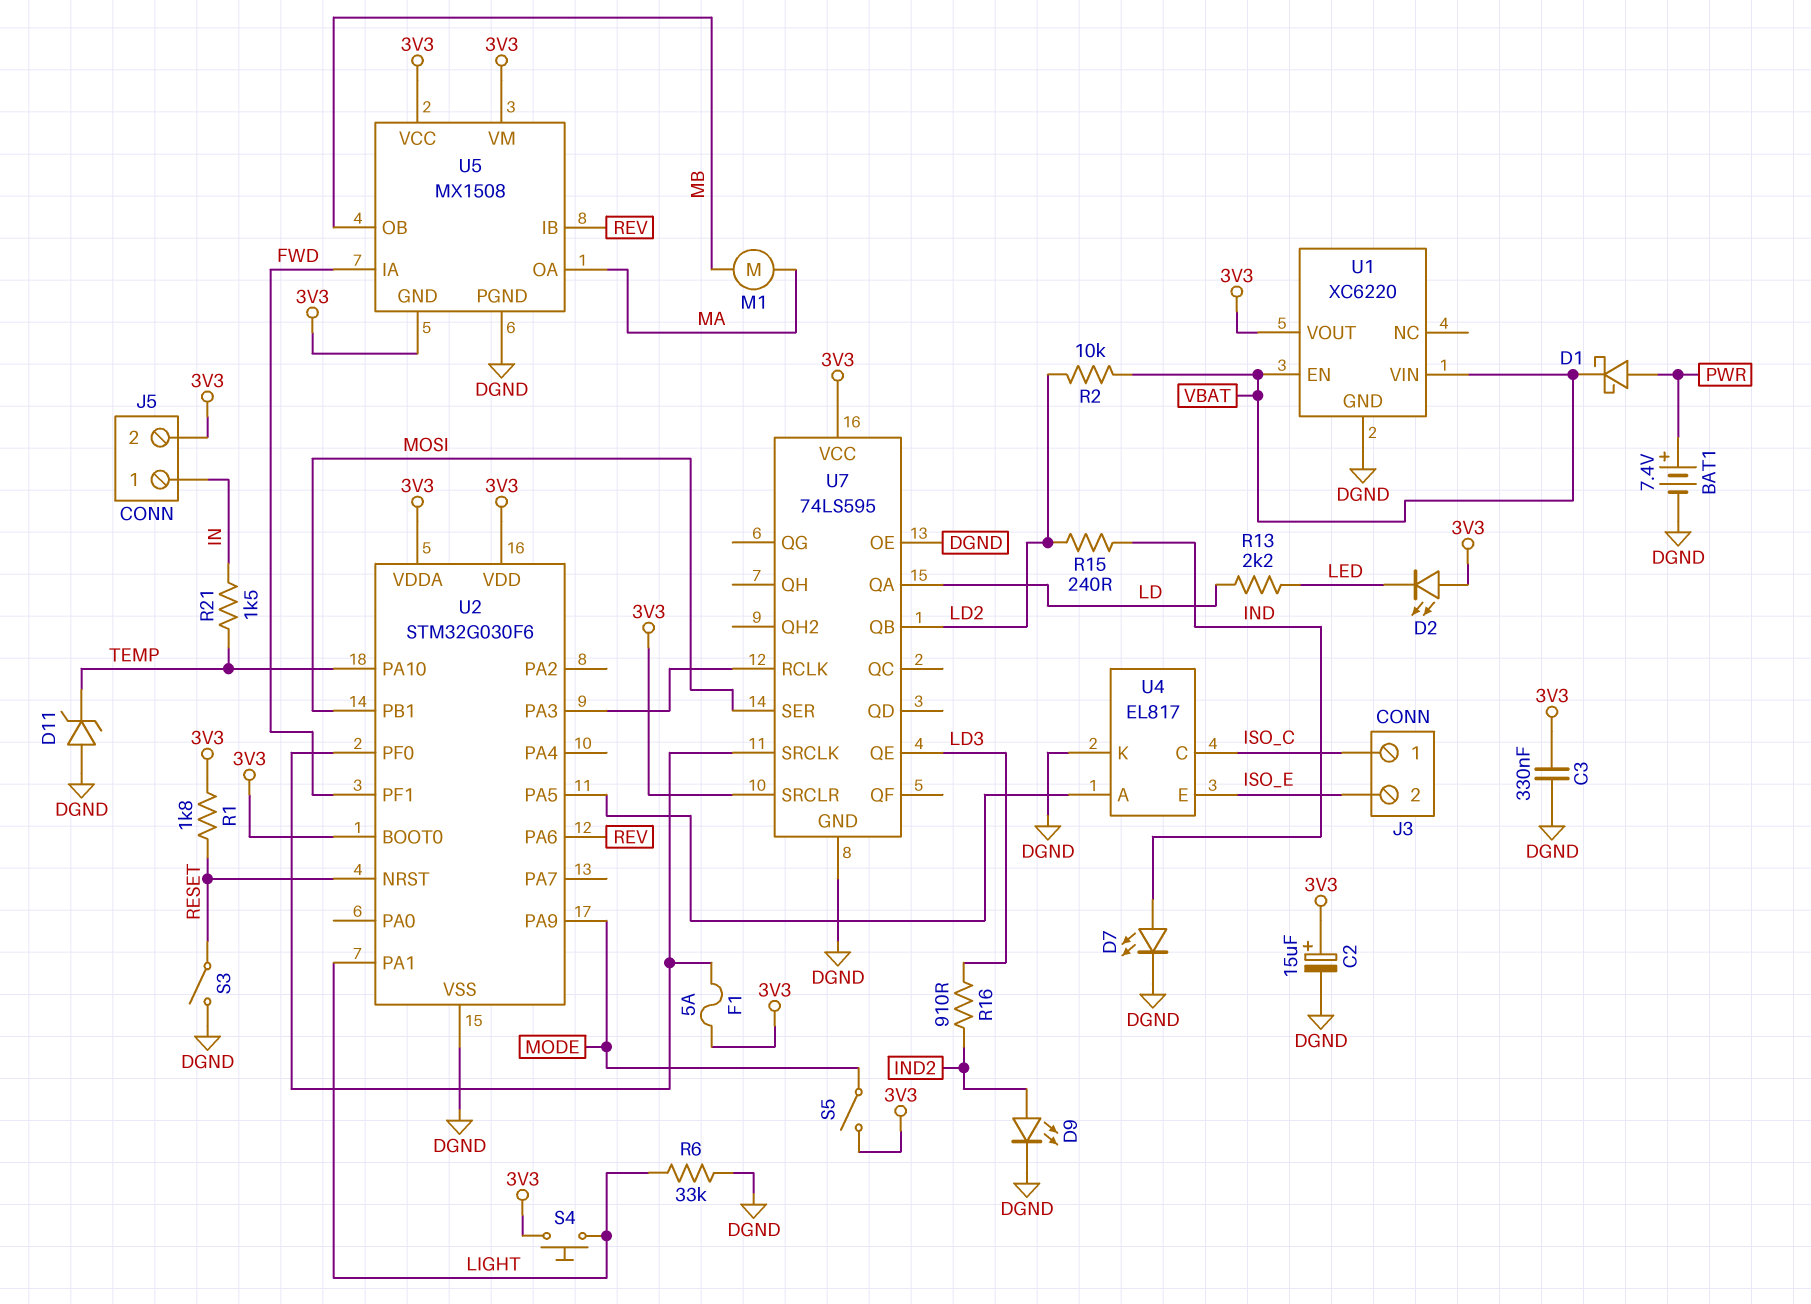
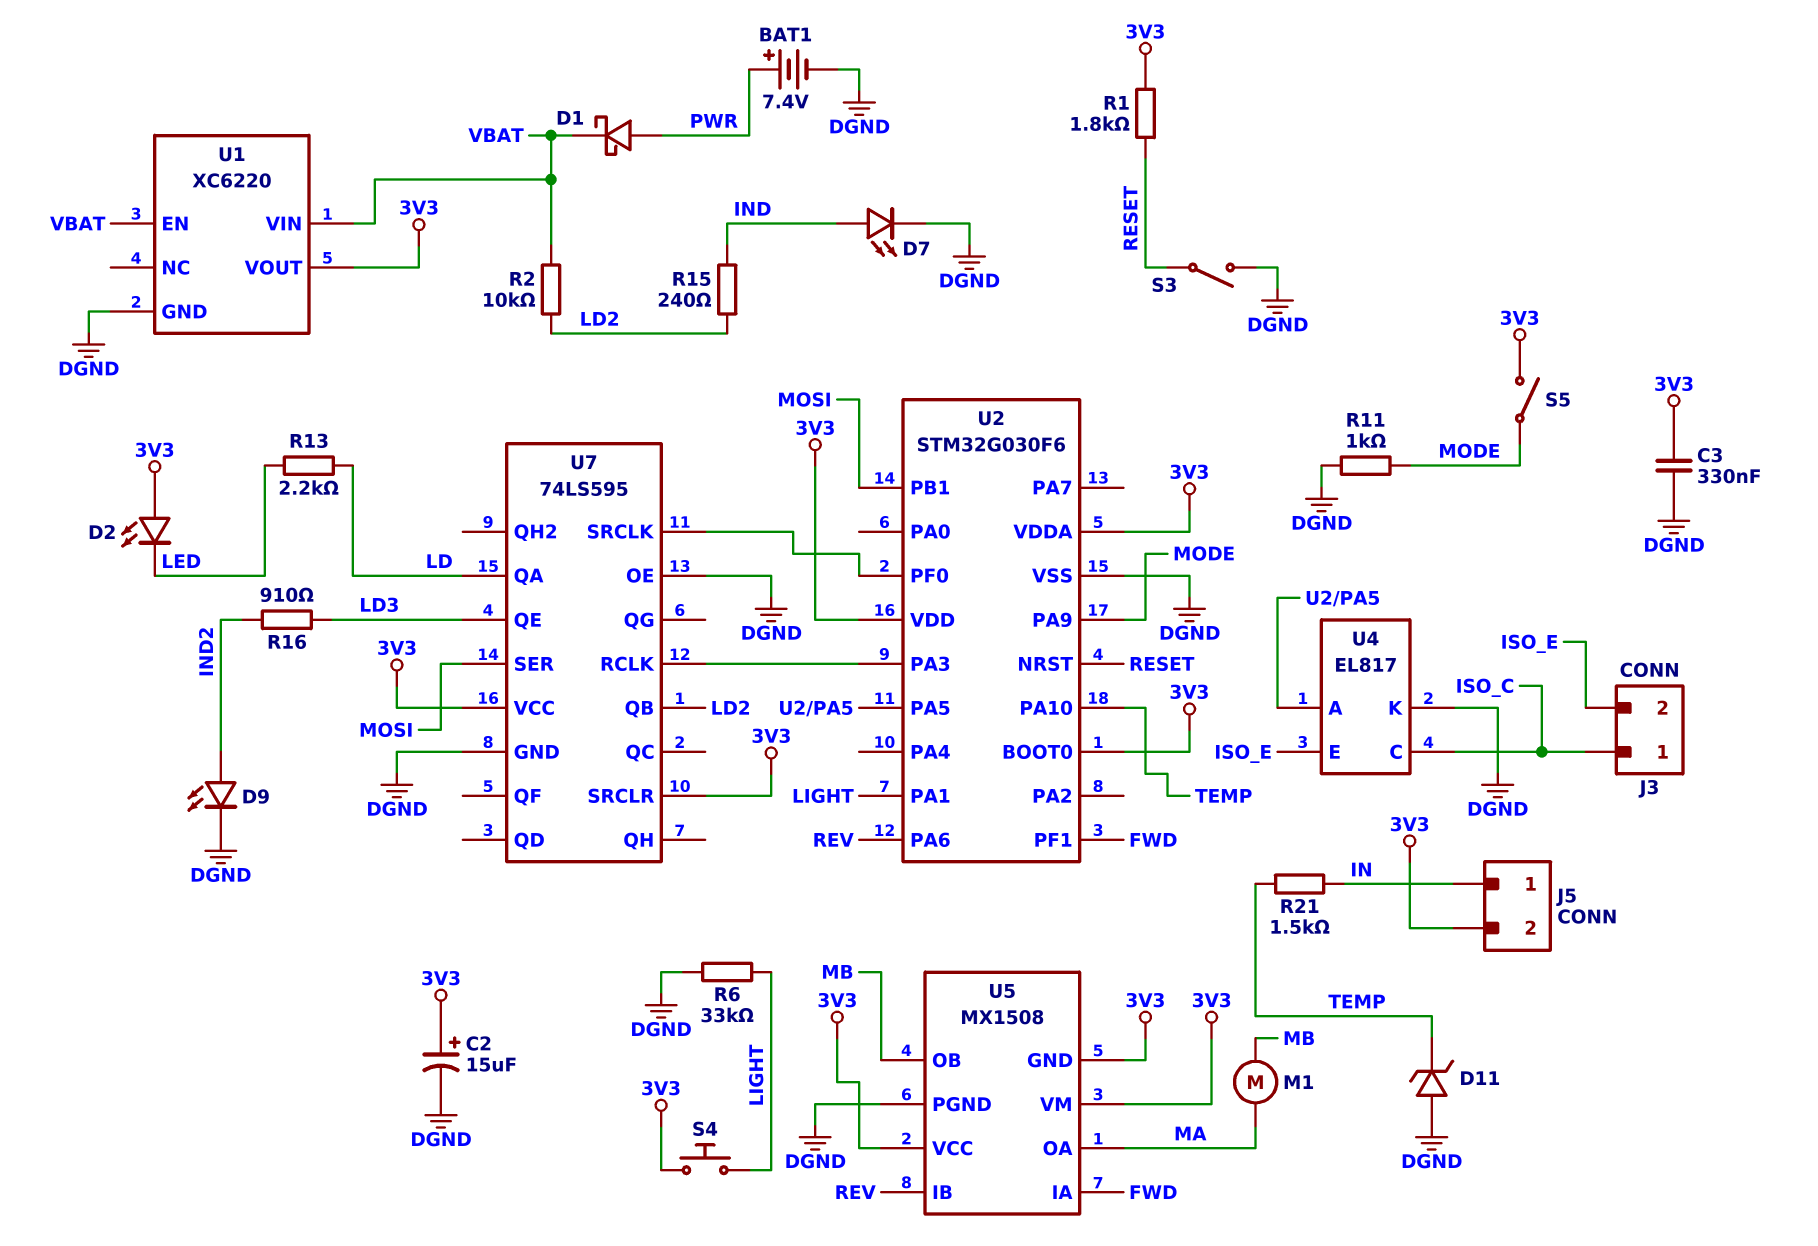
F1: 5A (3V3, U2/PF0) -> none
R11: none -> 1k (DGND, MODE)

